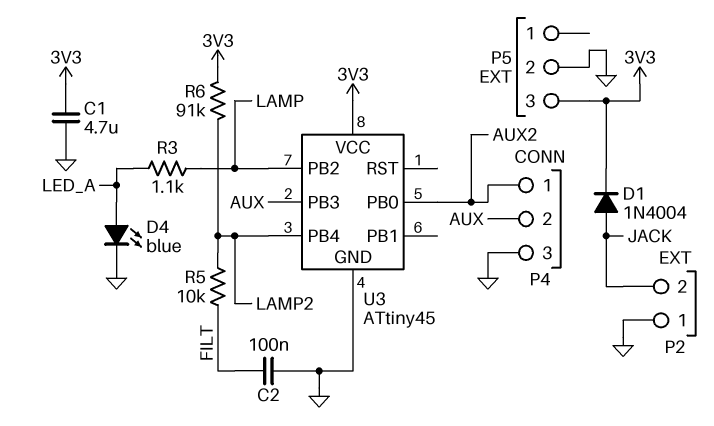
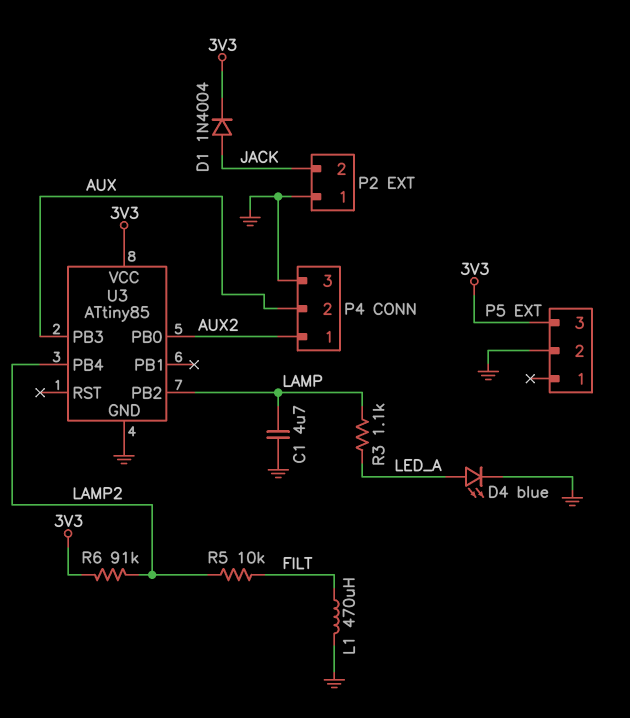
C1: 4.7uF (3V3, GND) -> 4.7uF (GND, LAMP)
C2: 100nF (FILT, GND) -> none
L1: none -> 470uH (FILT, GND)
U3: ATtiny45 -> ATtiny85

